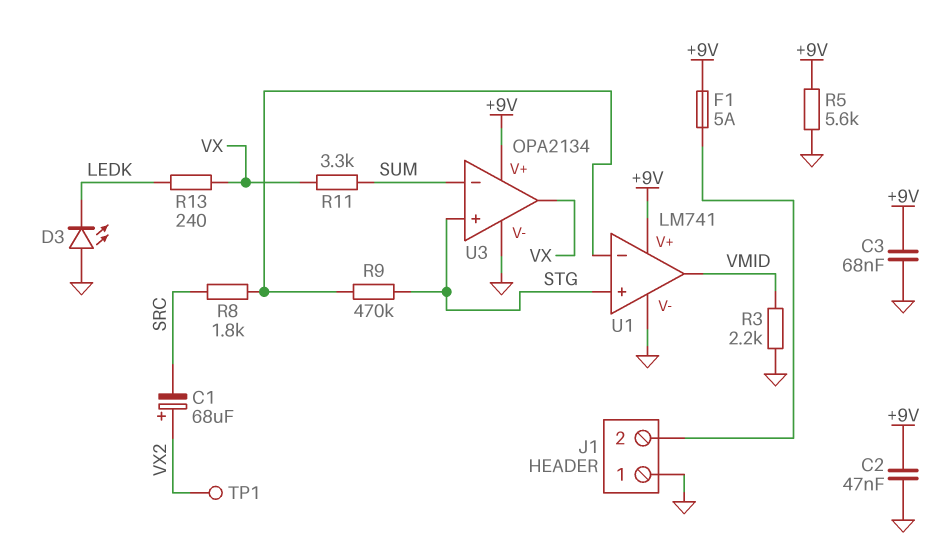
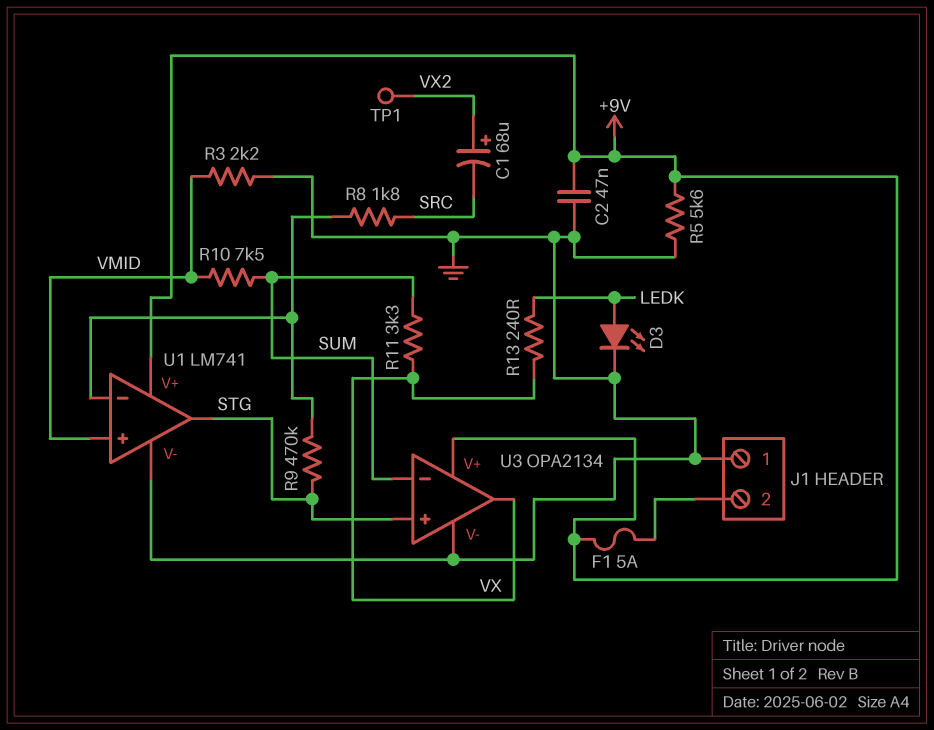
C3: 68nF (+9V, GND) -> none
D3: LED (A GND, K LEDK) -> LED (A LEDK, K GND)
R10: none -> 7.5k (SUM, VMID)
U1 pin in+: STG -> VMID
U1 pin out: VMID -> STG

